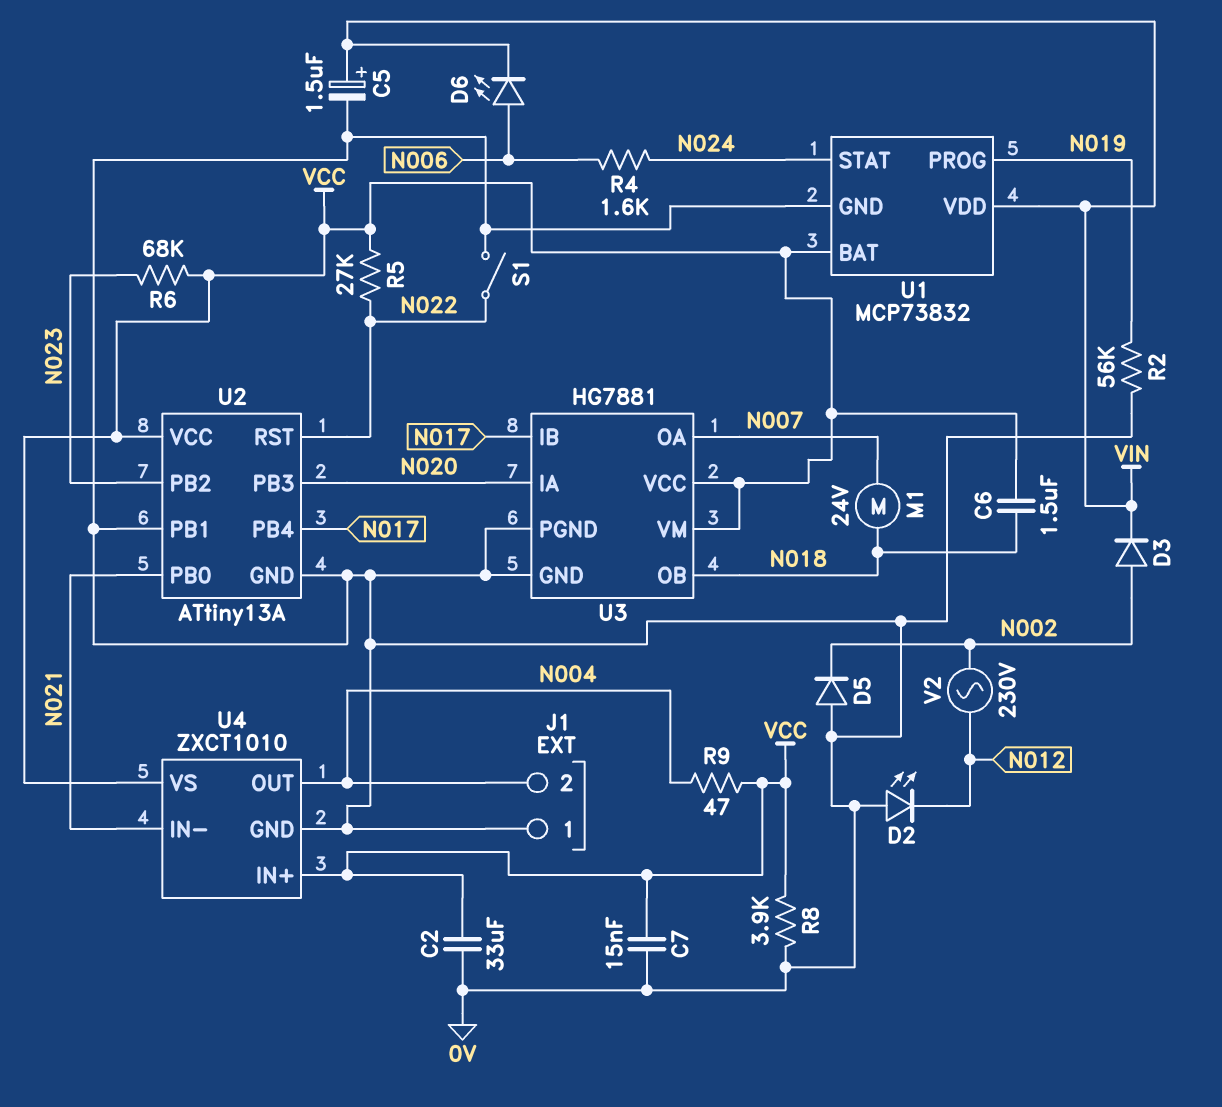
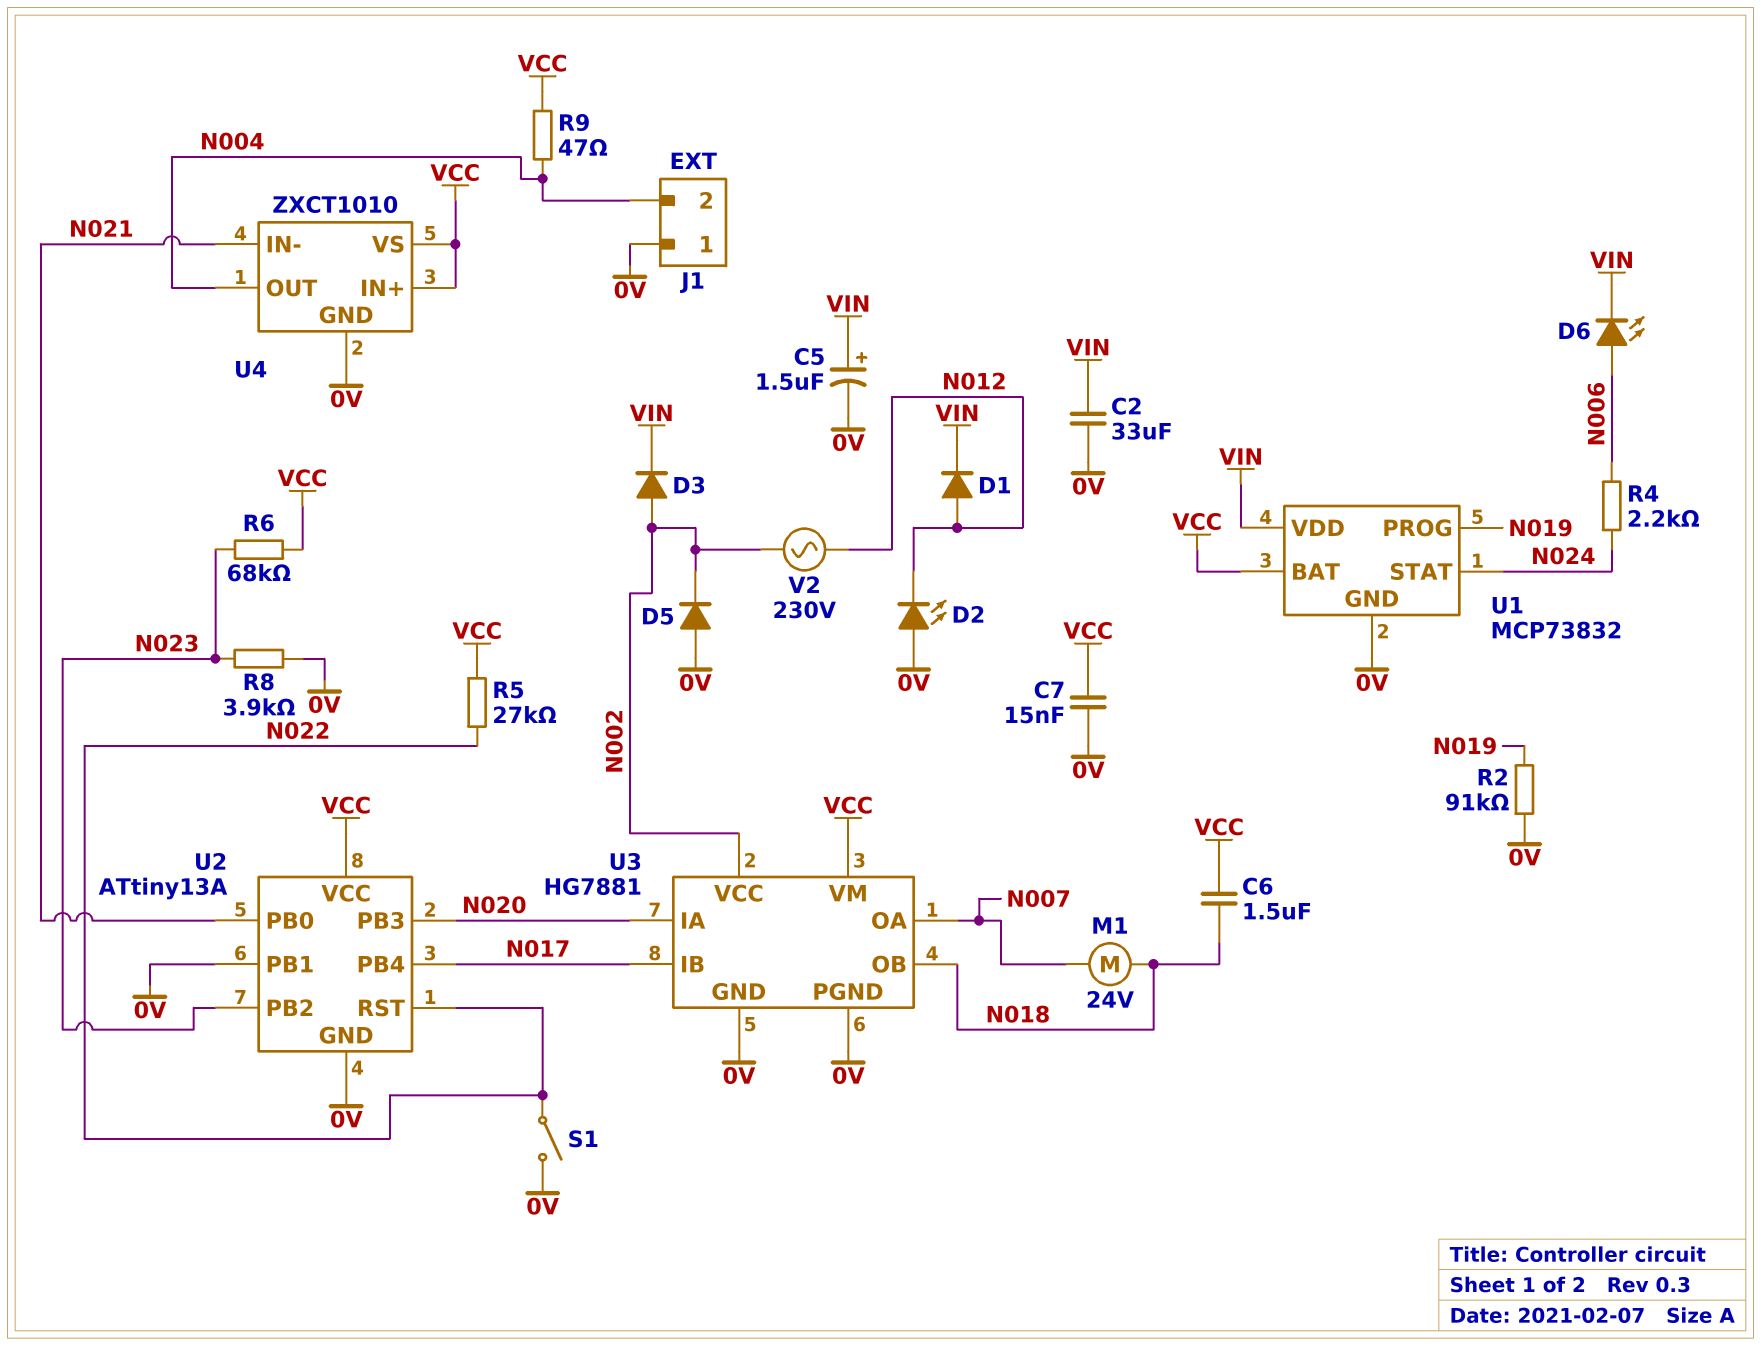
C2: 33uF (0V, VCC) -> 33uF (0V, VIN)
D1: none -> diode (A N012, K VIN)
R2: 56k (0V, N019) -> 91k (0V, N019)
R4: 1.6k (N006, N024) -> 2.2k (N006, N024)
R8: 3.9k (0V, VCC) -> 3.9k (0V, N023)
U3 pin VCC: VCC -> N002

